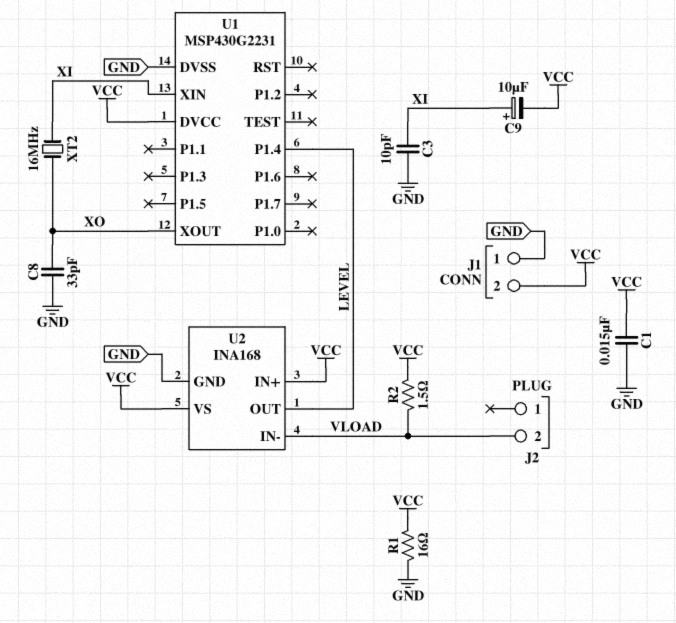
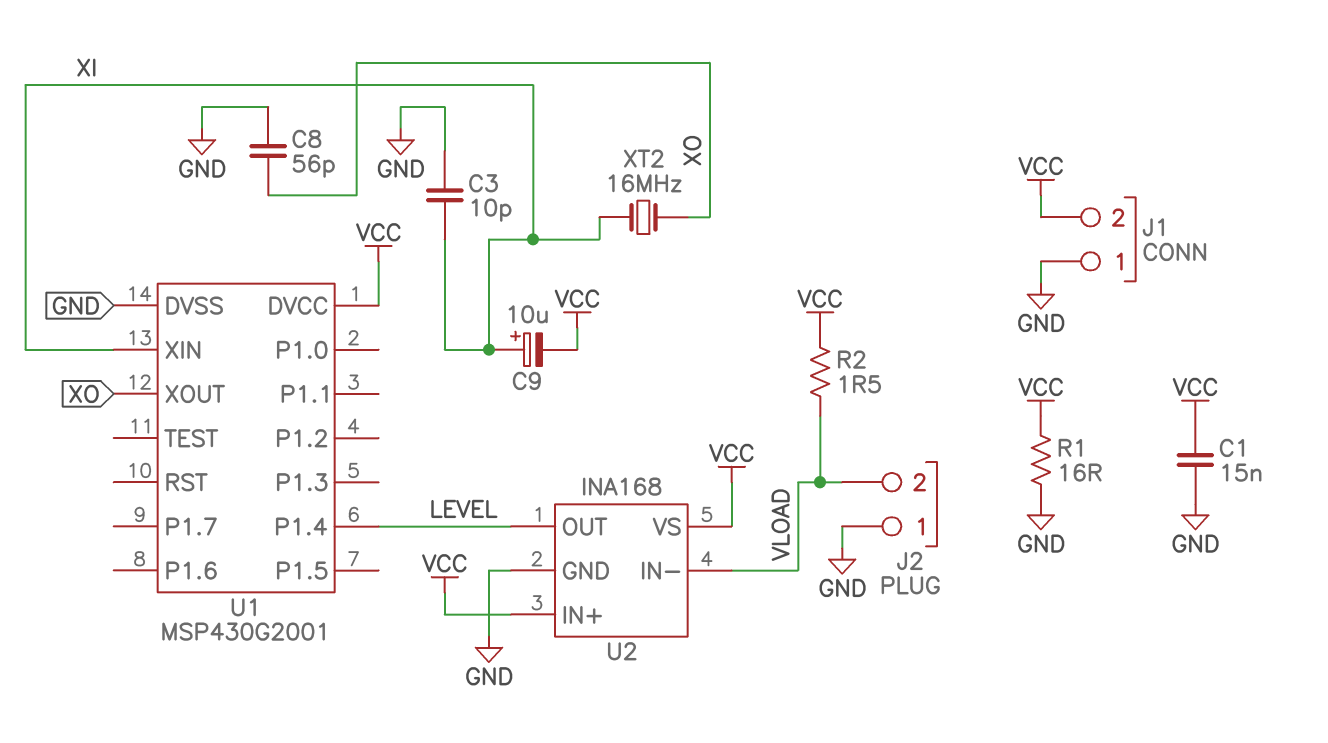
C8: 33pF (GND, XO) -> 56pF (GND, XO)
J2 pin 1: none -> GND
U1: MSP430G2231 -> MSP430G2001

